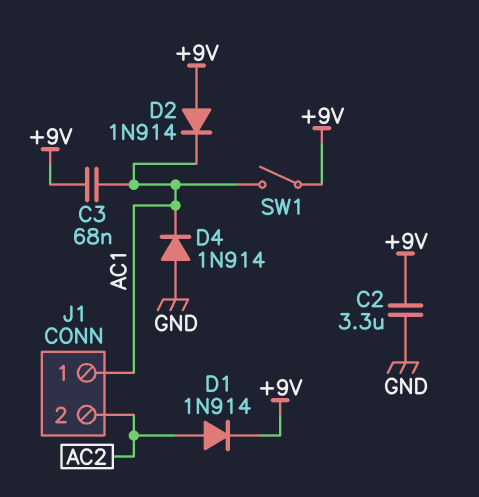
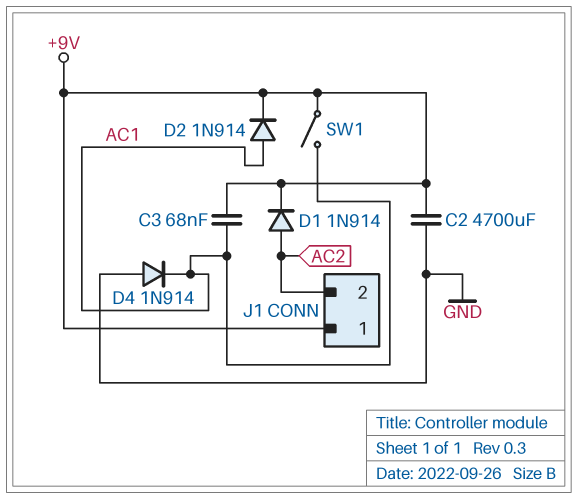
C2: 3.3uF (+9V, GND) -> 4700uF (+9V, GND)
D2: diode 1N914 (A +9V, K AC1) -> diode 1N914 (A AC1, K +9V)
J1 pin 1: AC1 -> +9V

